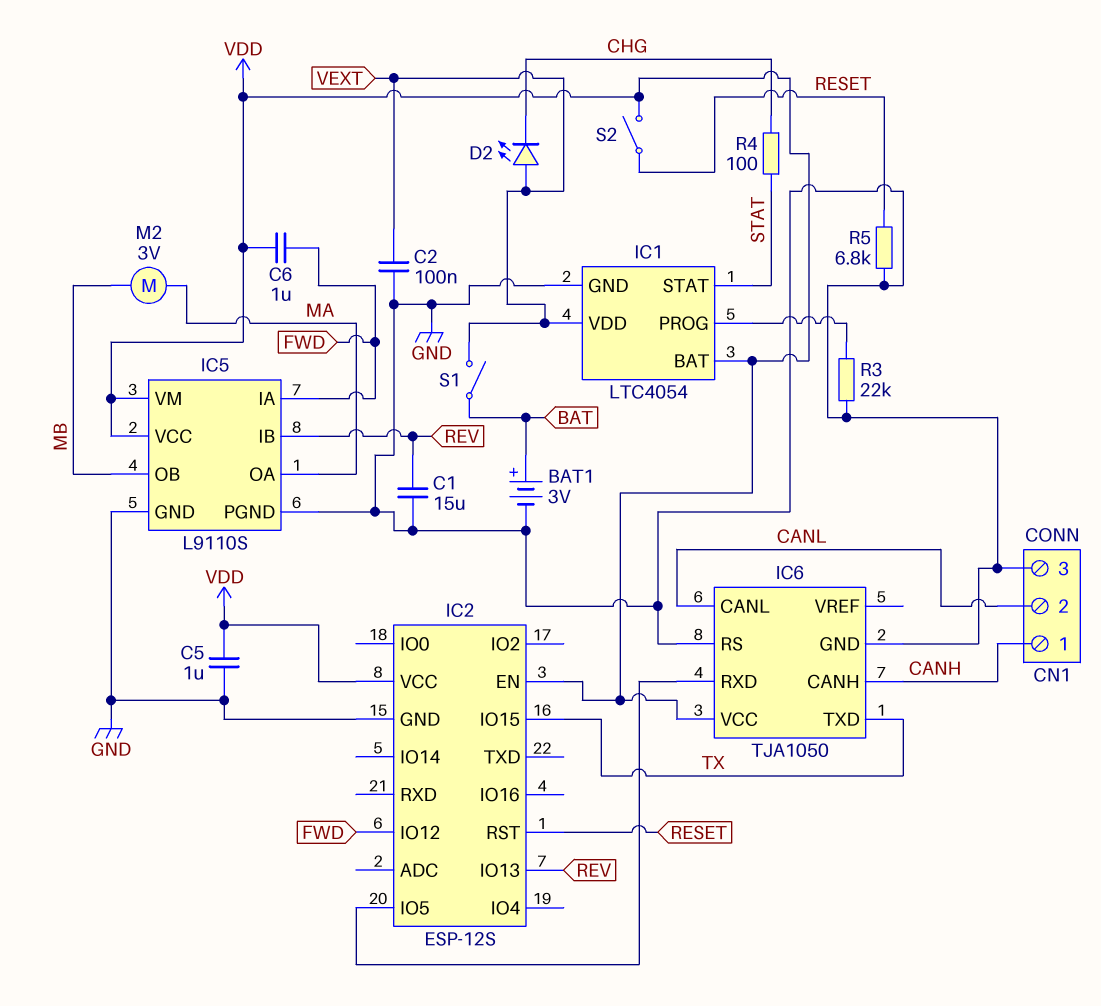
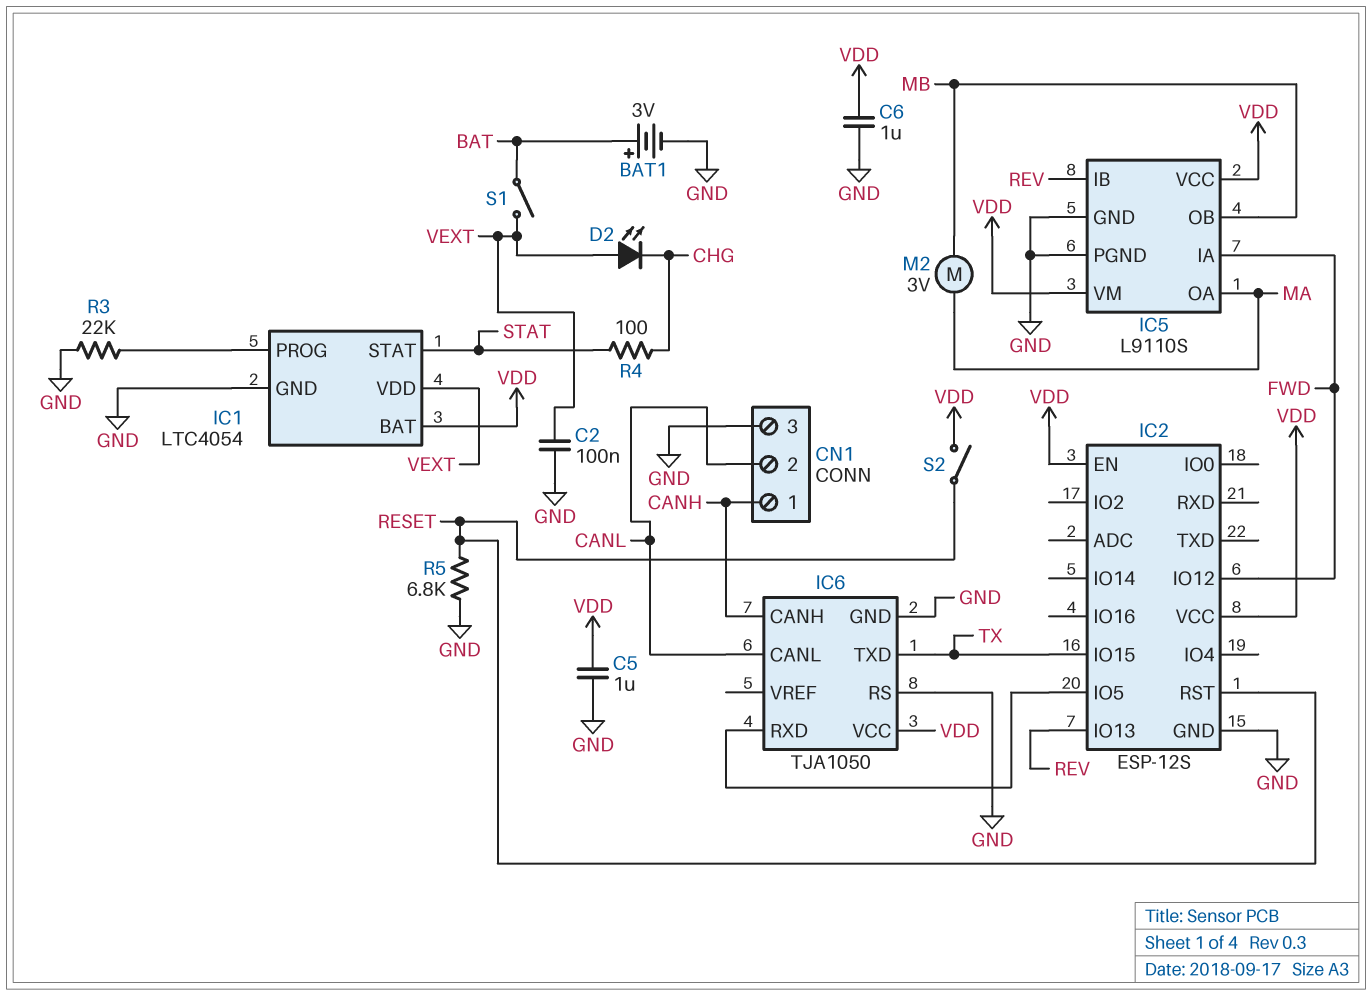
C1: 15uF (GND, REV) -> none
C6: 1uF (FWD, VDD) -> 1uF (GND, VDD)

